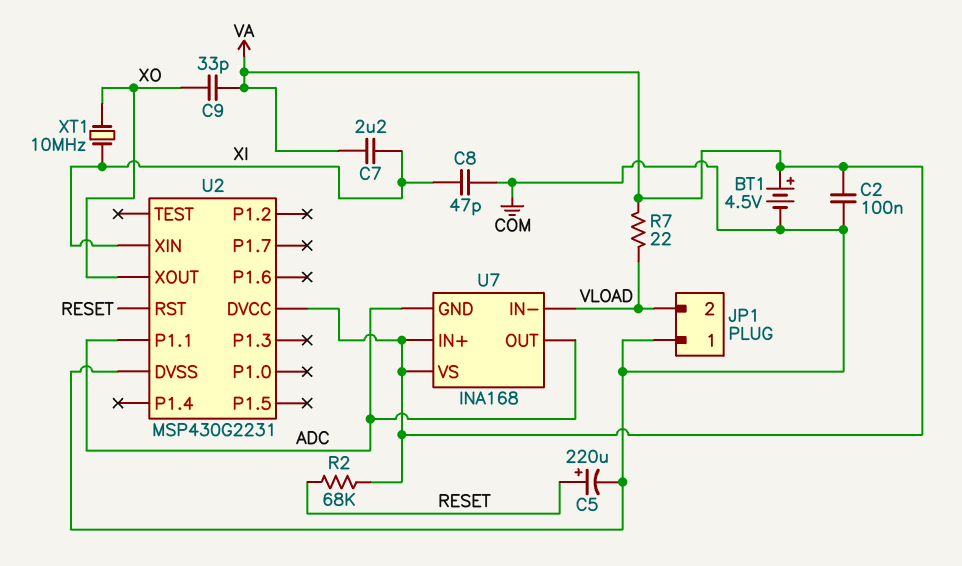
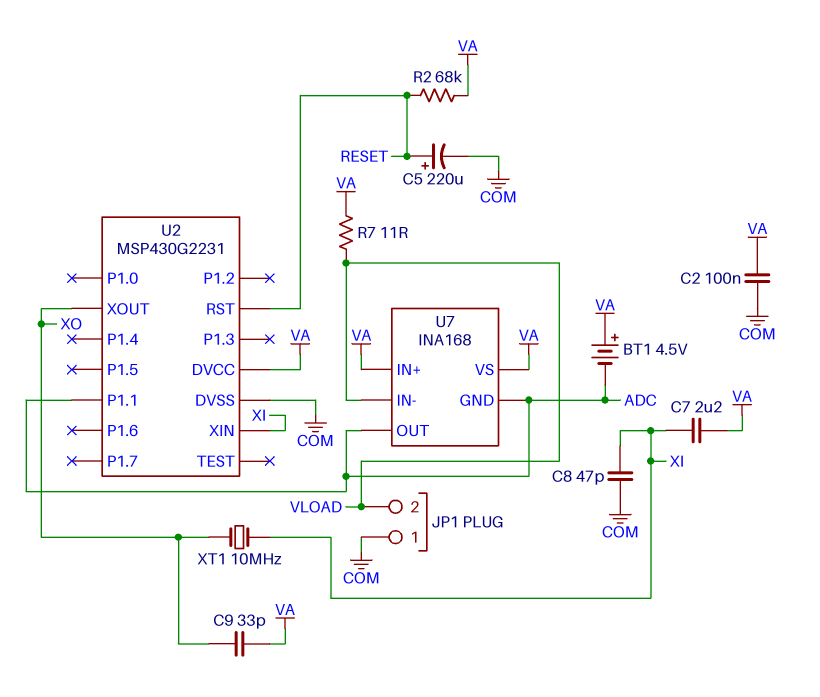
BT1: 4.5V (plus VA, minus COM) -> 4.5V (plus VA, minus ADC)
R7: 22 (VA, VLOAD) -> 11 (VA, VLOAD)

